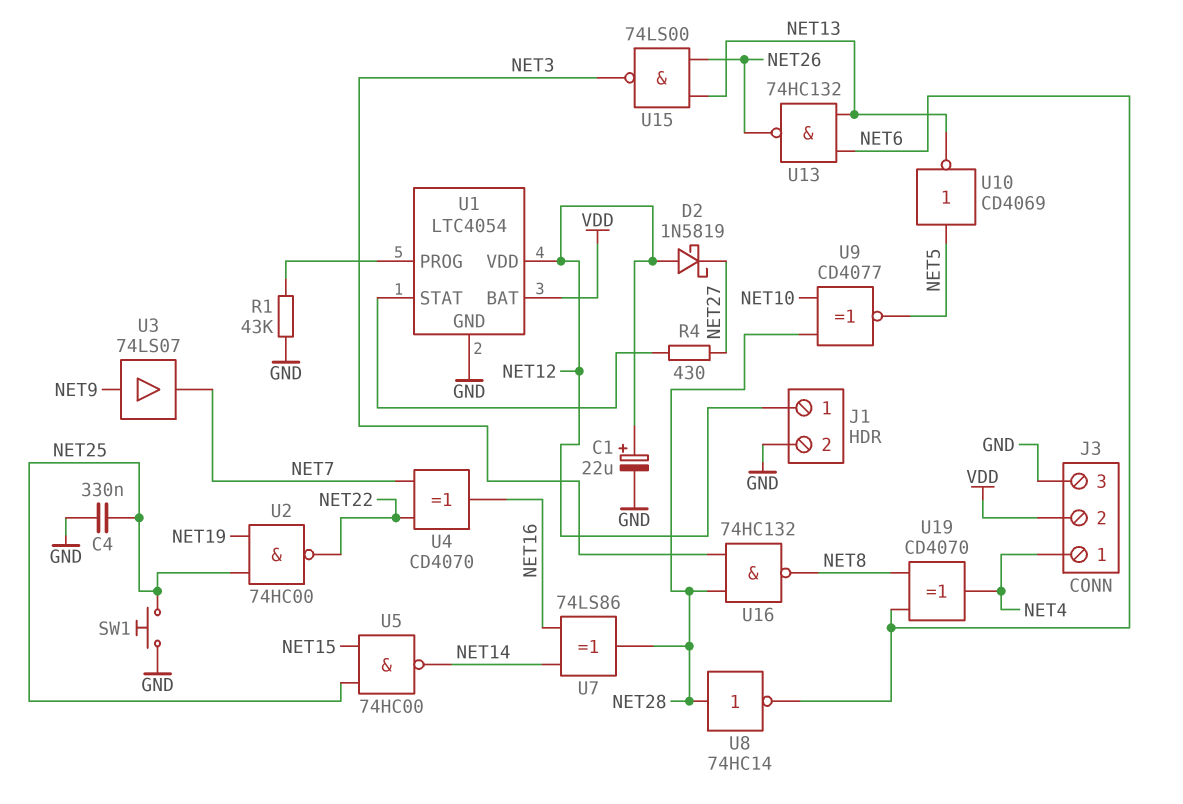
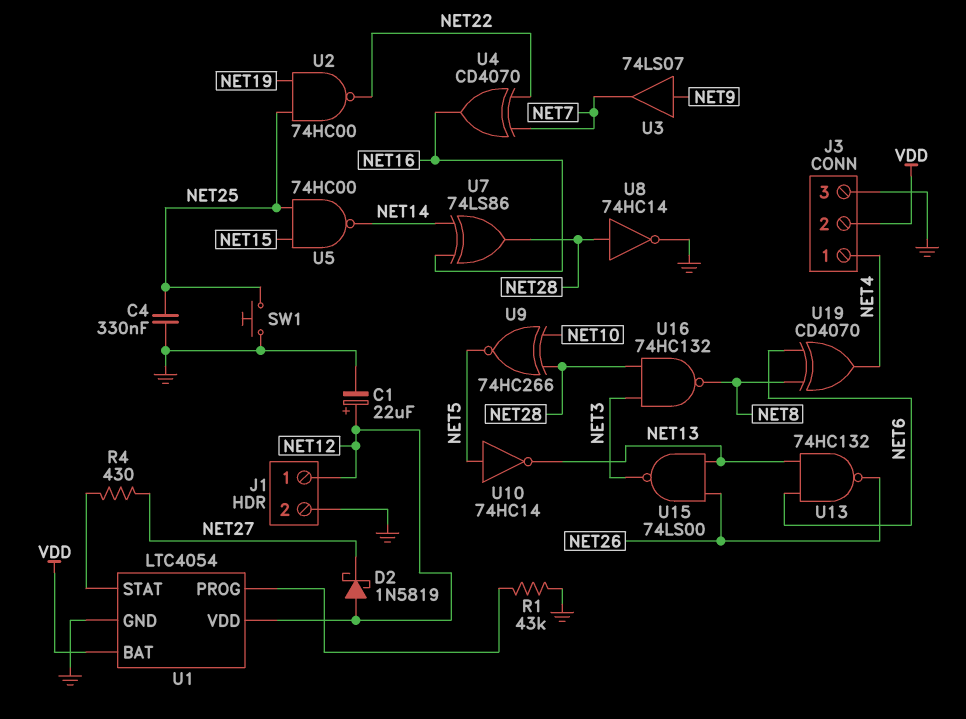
U8: NOT 74HC14 (in NET28, out NET6) -> NOT 74HC14 (in NET28, out GND)
U9: XNOR CD4077 (in NET10, in NET28, out NET5) -> XNOR 74HC266 (in NET10, in NET28, out NET5)
U10: NOT CD4069 (in NET5, out NET13) -> NOT 74HC14 (in NET5, out NET13)

